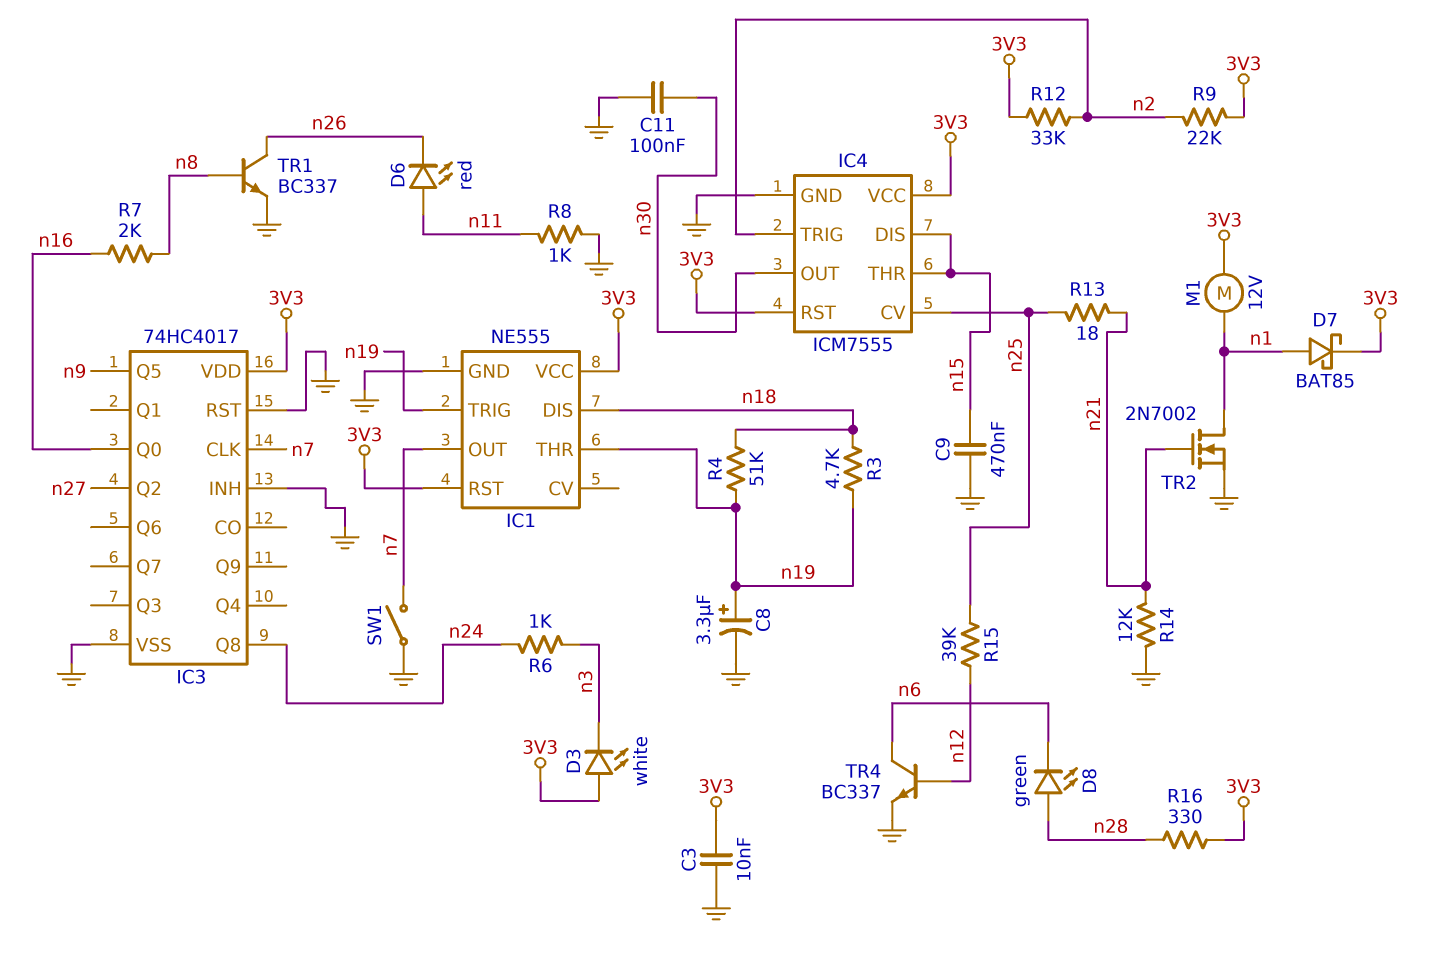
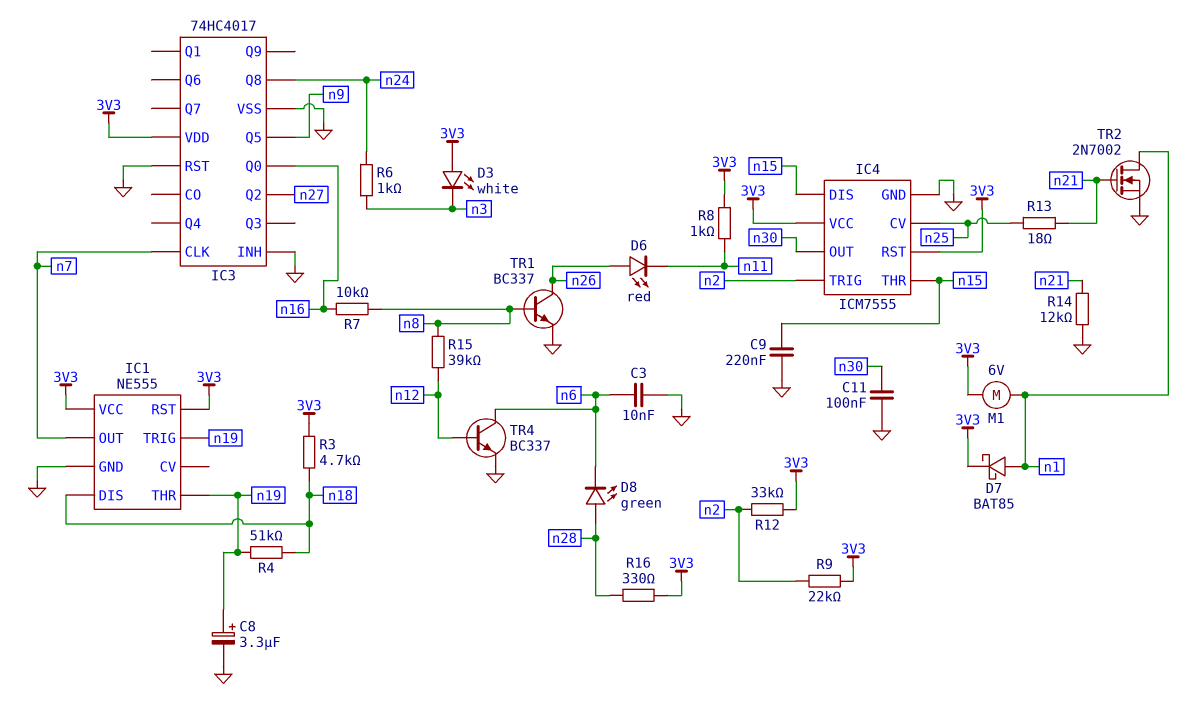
C3: 10nF (3V3, GND) -> 10nF (GND, n6)
C9: 470nF (GND, n15) -> 220nF (GND, n15)
D6: LED red (A n11, K n26) -> LED red (A n26, K n11)
M1: motor 12V (3V3, n1) -> motor 6V (3V3, n1)
R3: 4.7k (n18, n19) -> 4.7k (3V3, n18)
R7: 2k (n8, n16) -> 10k (n8, n16)
R8: 1k (GND, n11) -> 1k (3V3, n11)
R15: 39k (n12, n25) -> 39k (n8, n12)
SW1: switch (GND, n7) -> none

